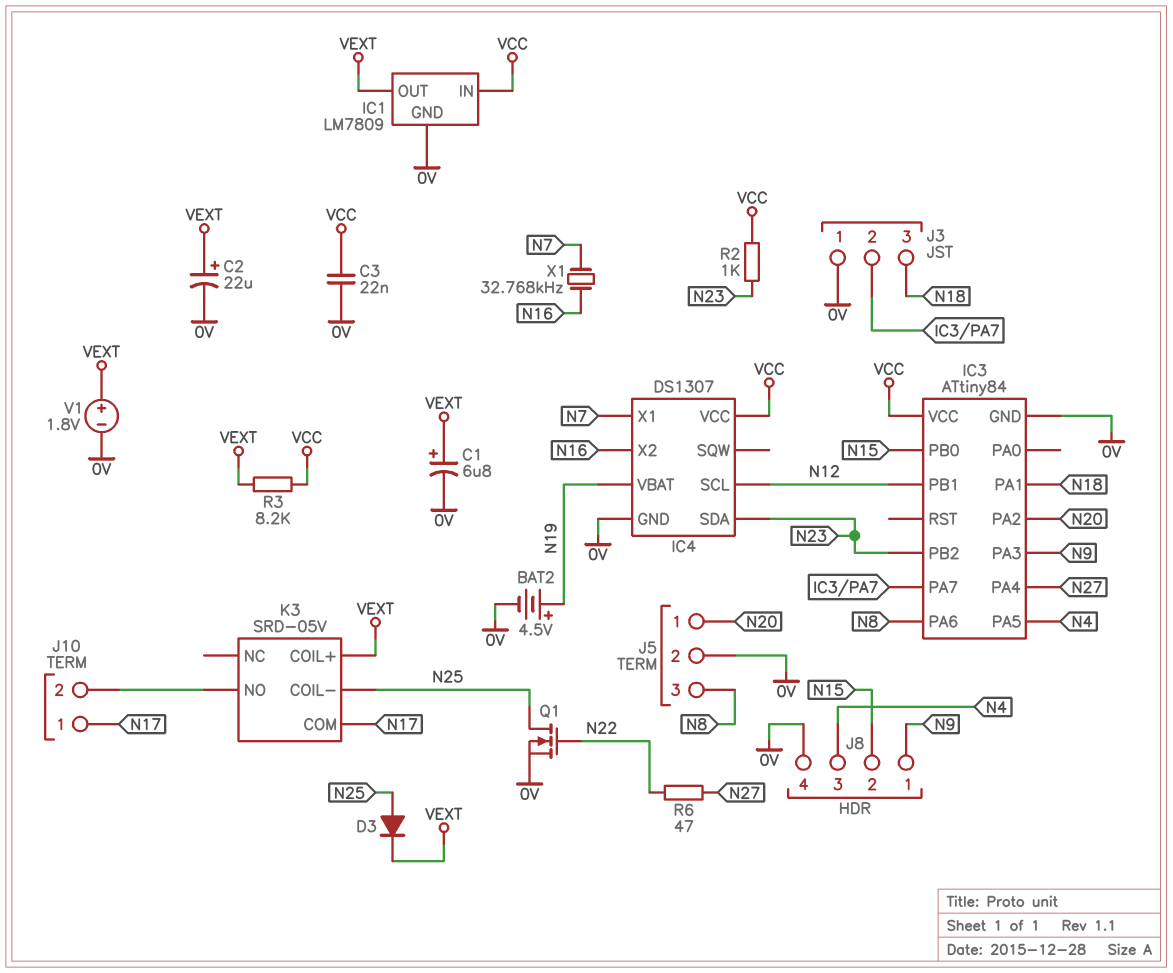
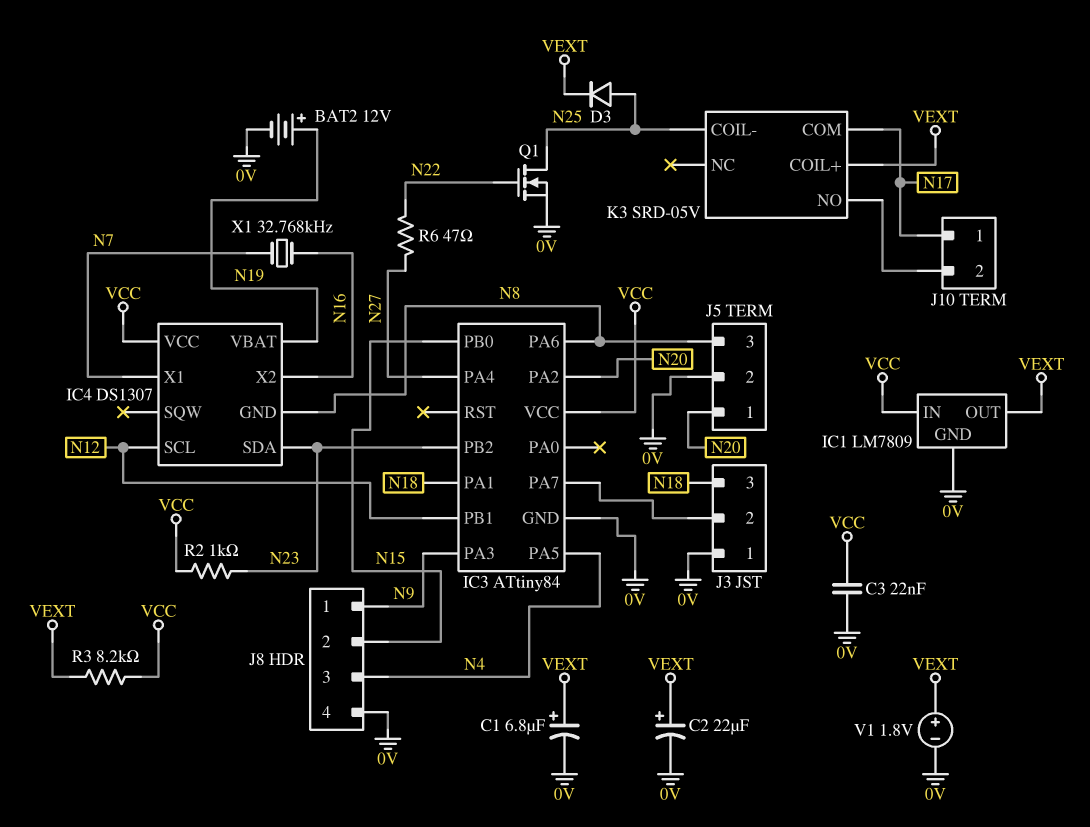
BAT2: 4.5V (plus N19, minus 0V) -> 12V (plus N19, minus 0V)
IC4 pin GND: 0V -> N8

